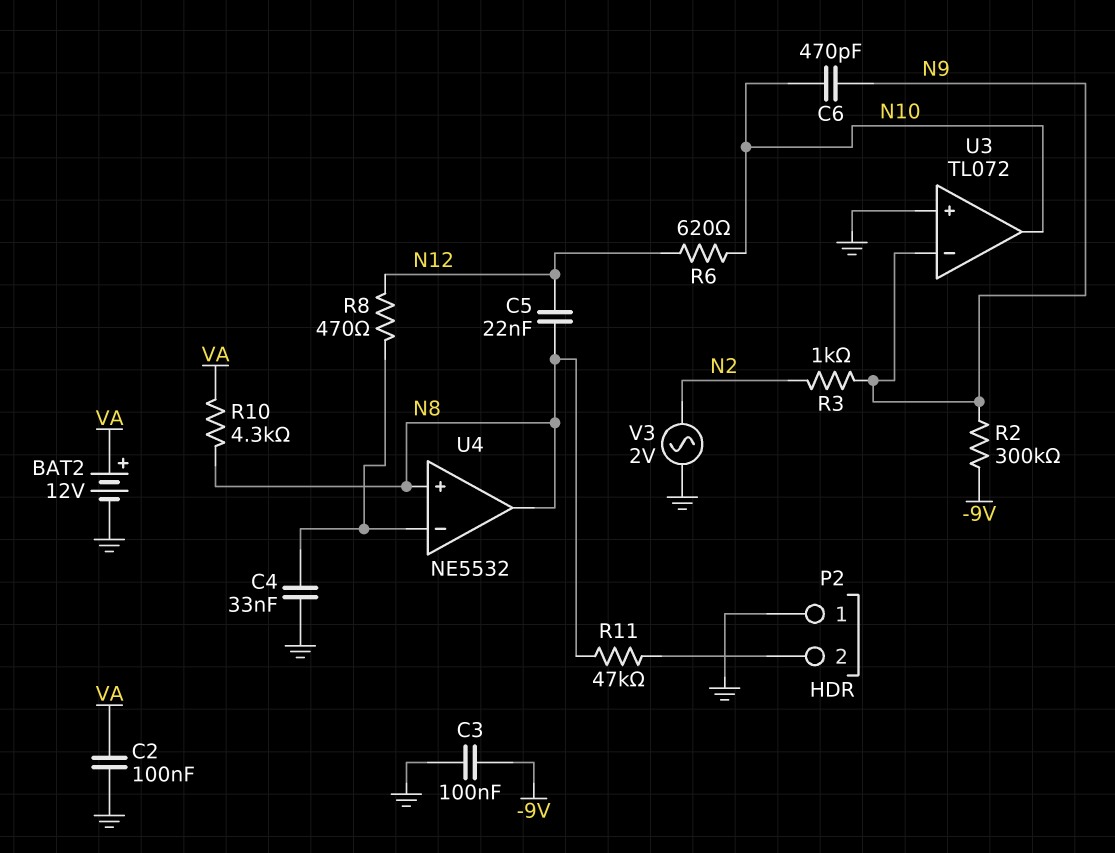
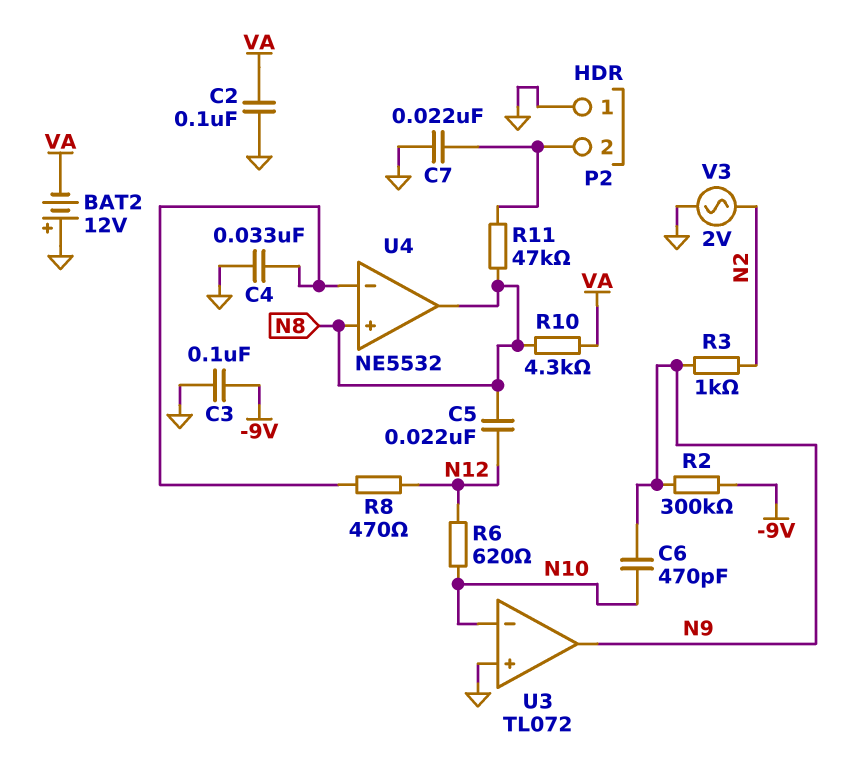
BAT2: 12V (plus VA, minus GND) -> 12V (plus GND, minus VA)
C7: none -> 22nF (GND, P2/2)
U3 pin in-: N9 -> N10
U3 pin out: N10 -> N9

